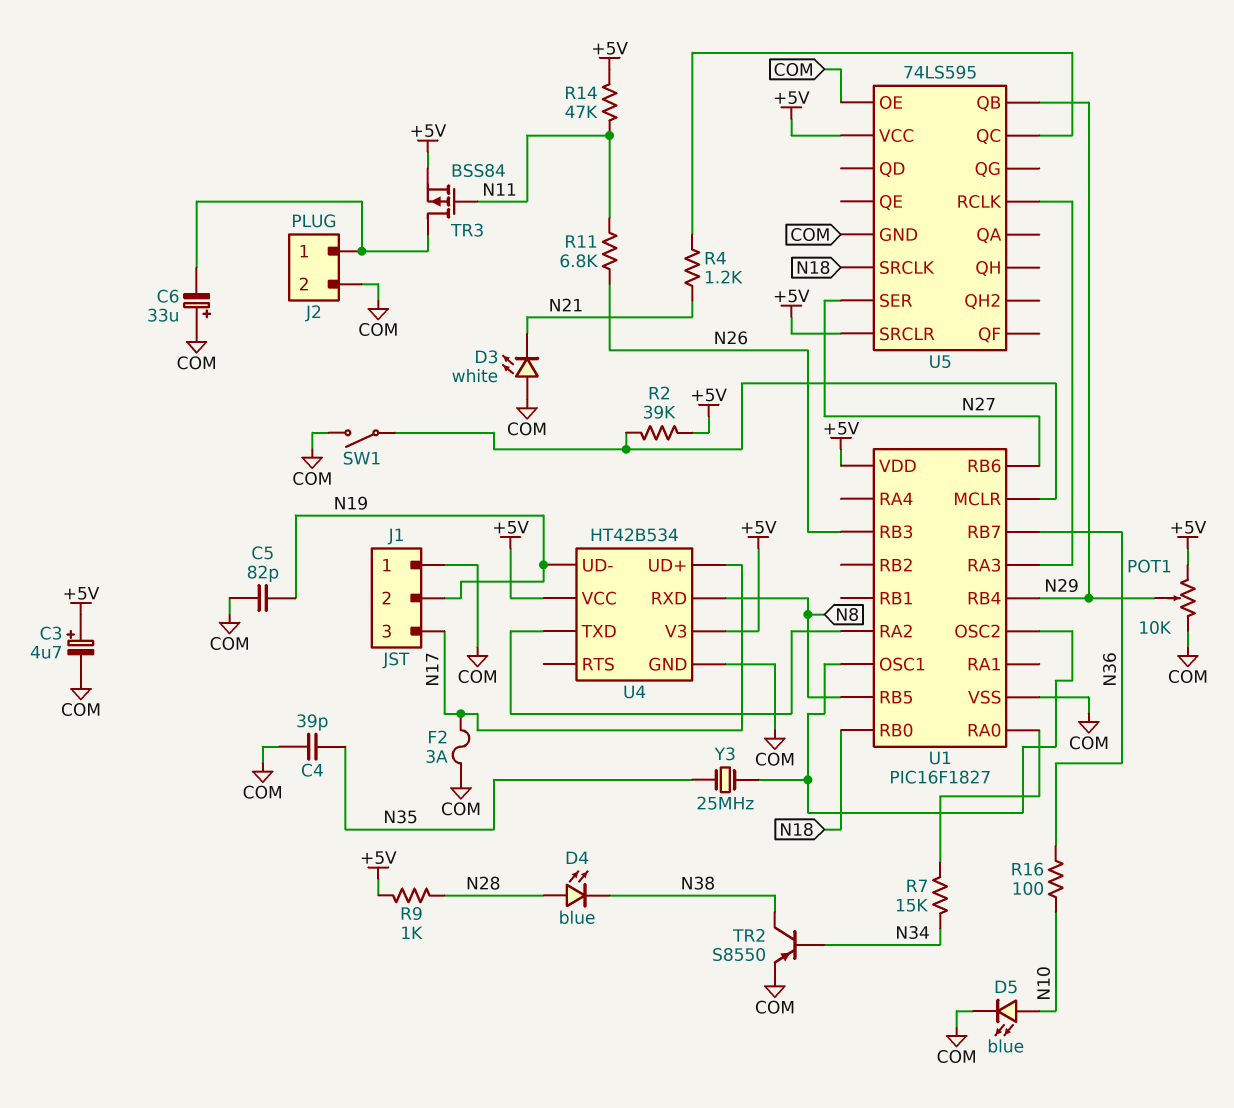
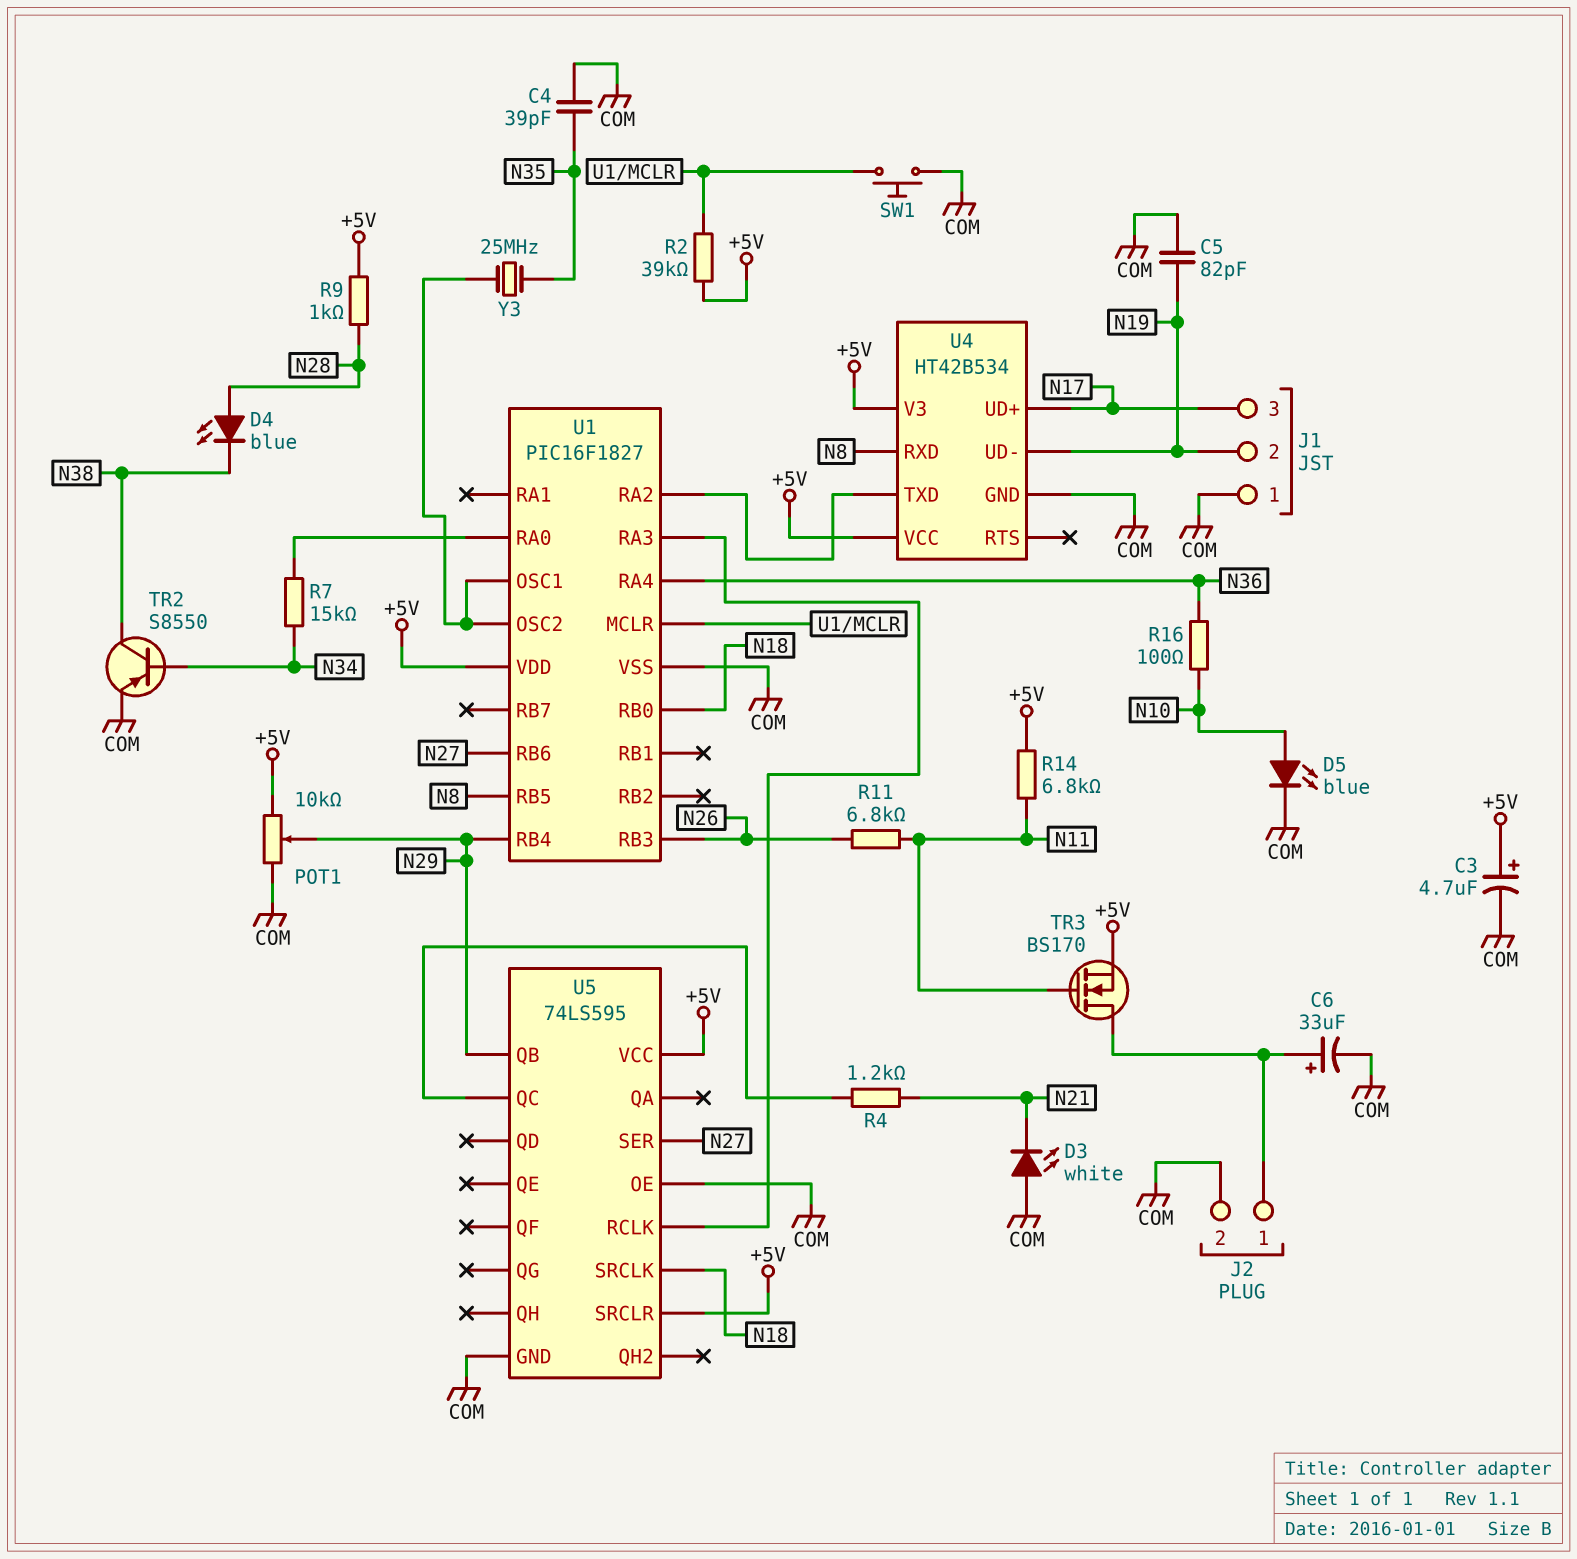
C6: 33uF (plus COM, minus J2/1) -> 33uF (plus J2/1, minus COM)
F2: 3A (COM, N17) -> none
R14: 47k (+5V, N11) -> 6.8k (+5V, N11)
SW1: switch (COM, U1/MCLR) -> button (COM, U1/MCLR)
TR3: PMOS BSS84 (G N11, D J2/1, S +5V) -> NMOS BS170 (G N11, D J2/1, S +5V)
U1 pin RA4: none -> N36
U1 pin RB7: N36 -> none

